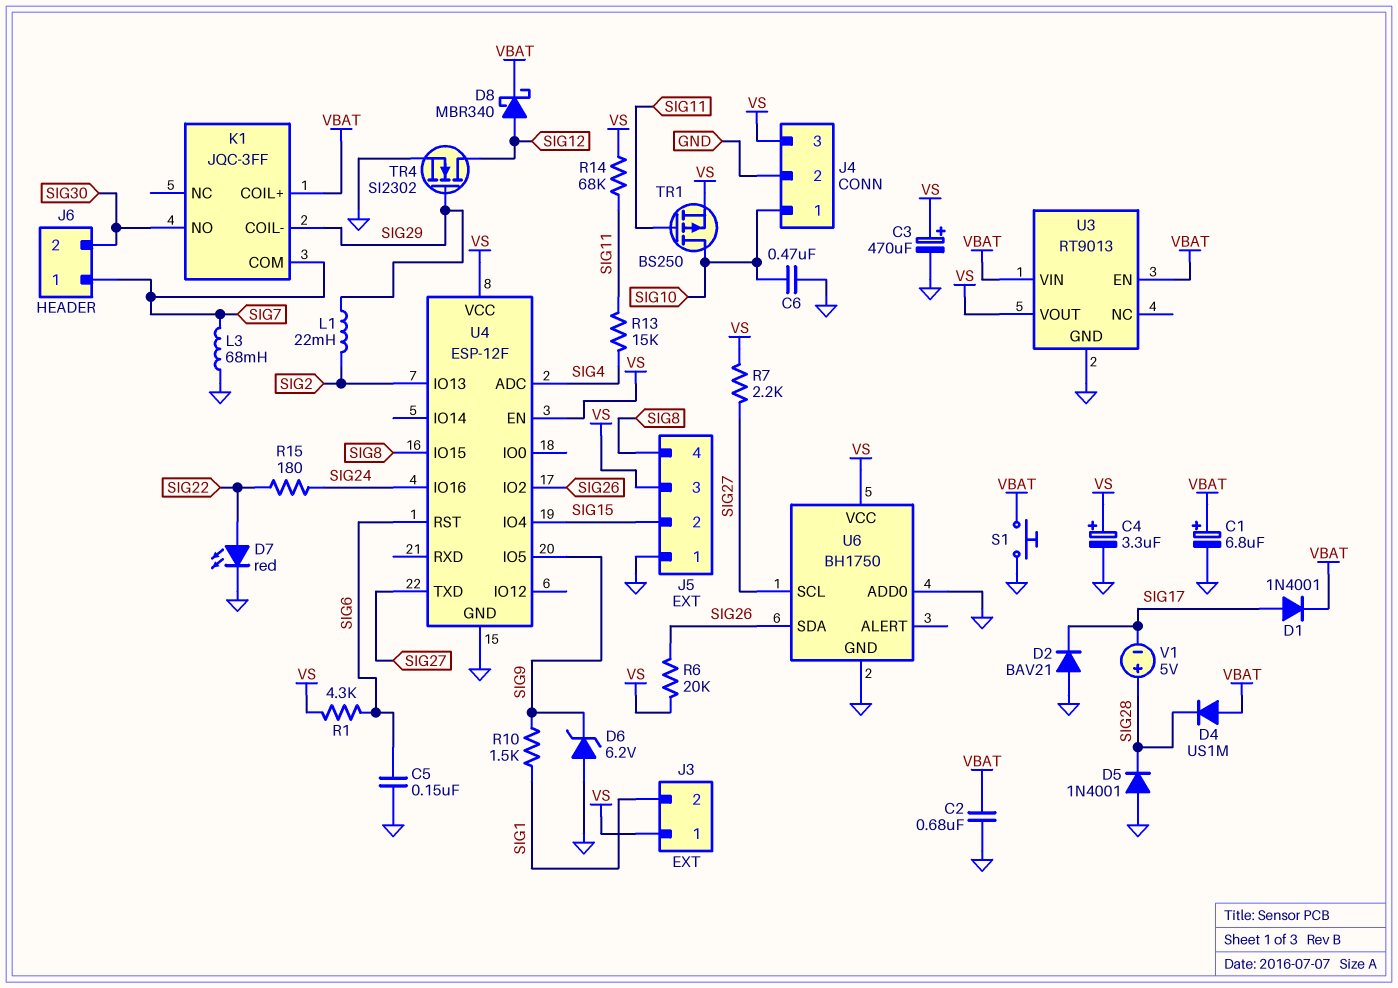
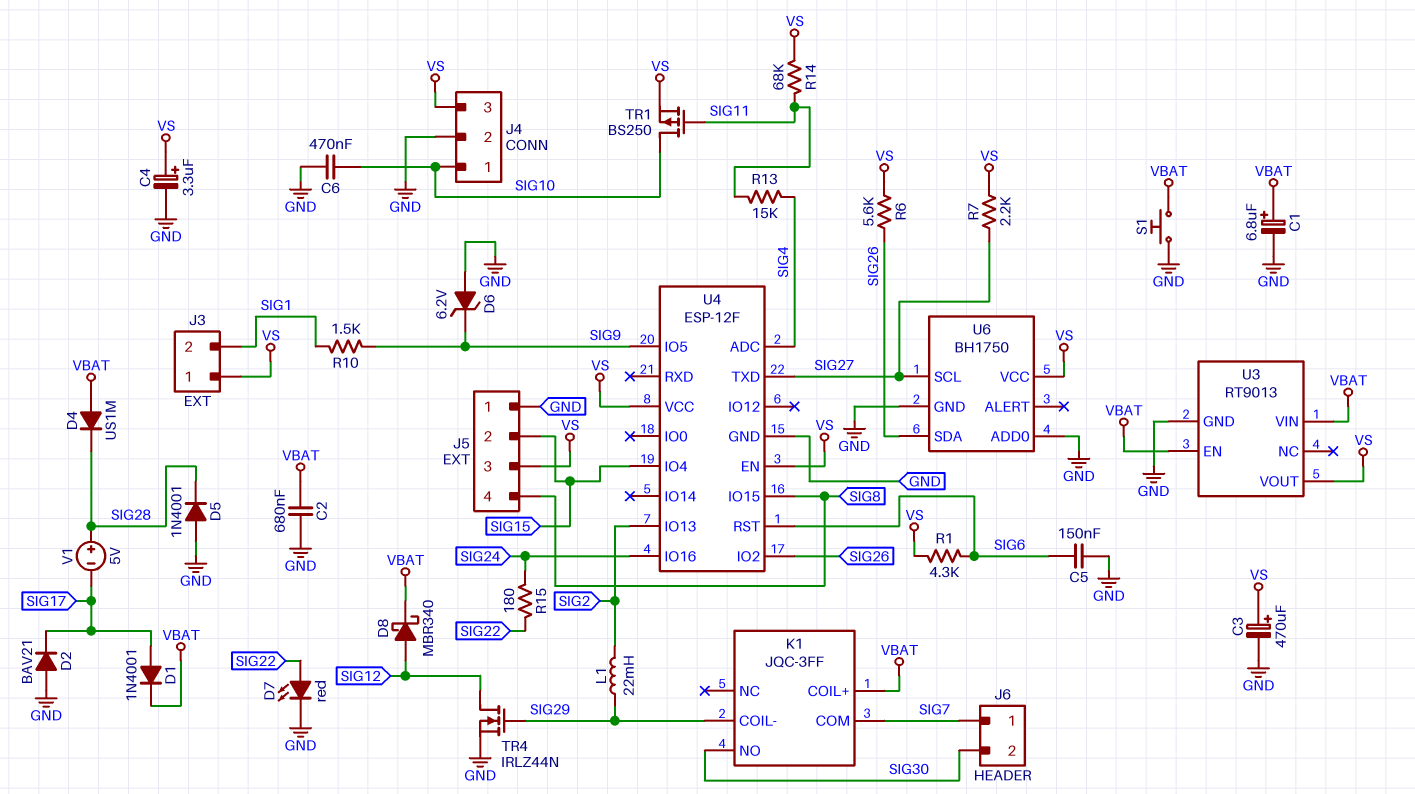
L3: 68mH (GND, SIG7) -> none
R6: 20k (SIG26, VS) -> 5.6k (SIG26, VS)
TR4: NMOS SI2302 (G SIG29, D SIG12, S GND) -> NMOS IRLZ44N (G SIG29, D SIG12, S GND)

